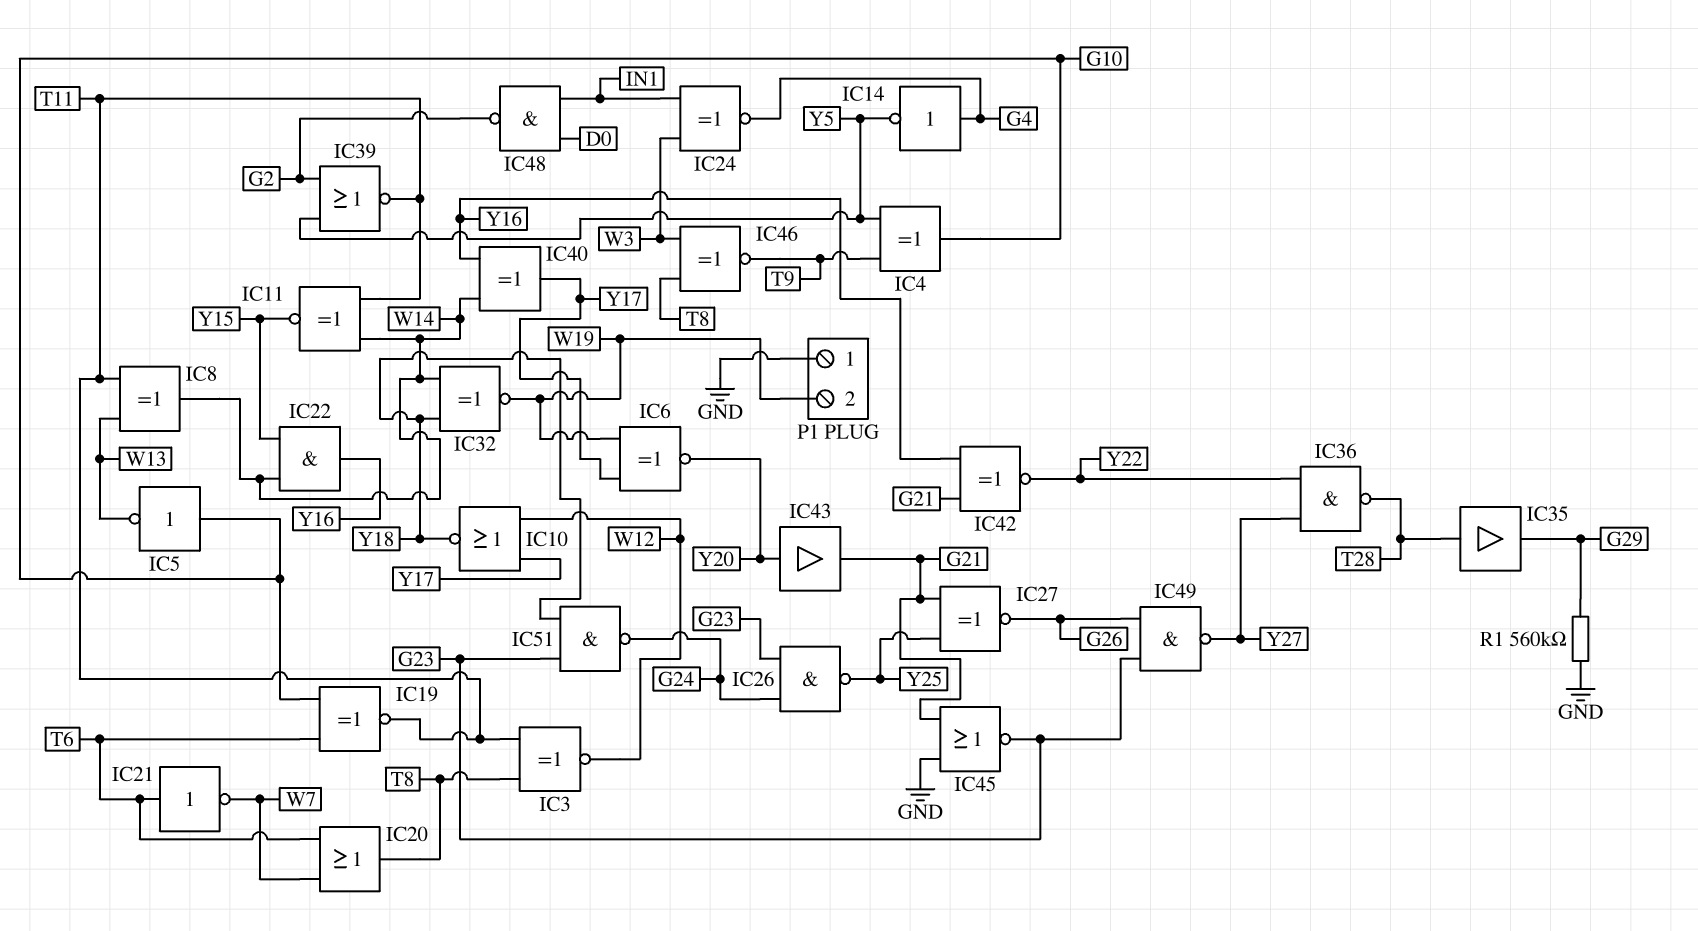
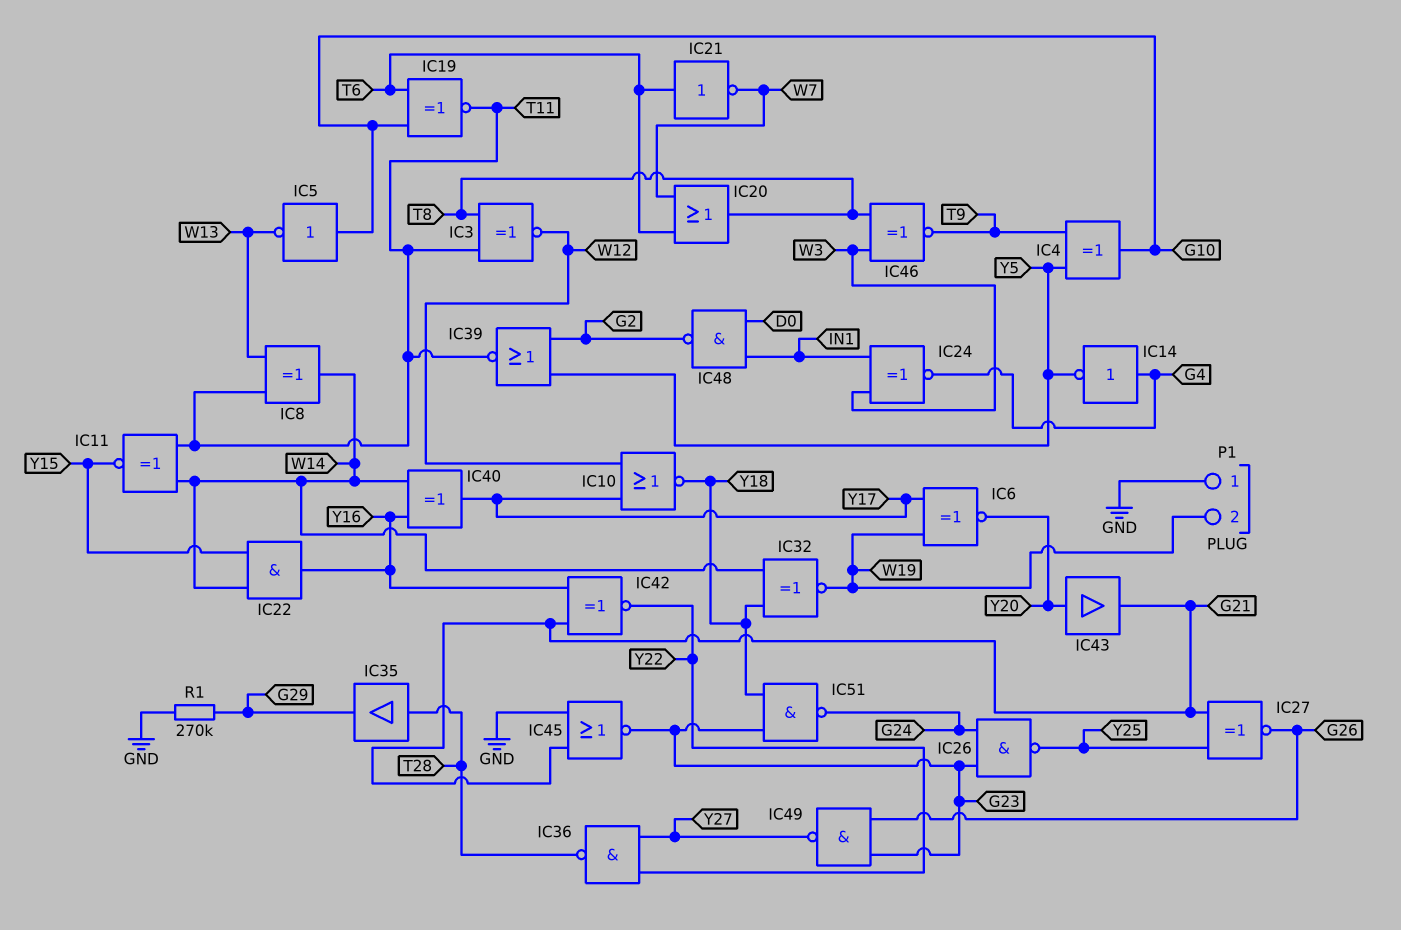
R1: 560k (G29, GND) -> 270k (G29, GND)

